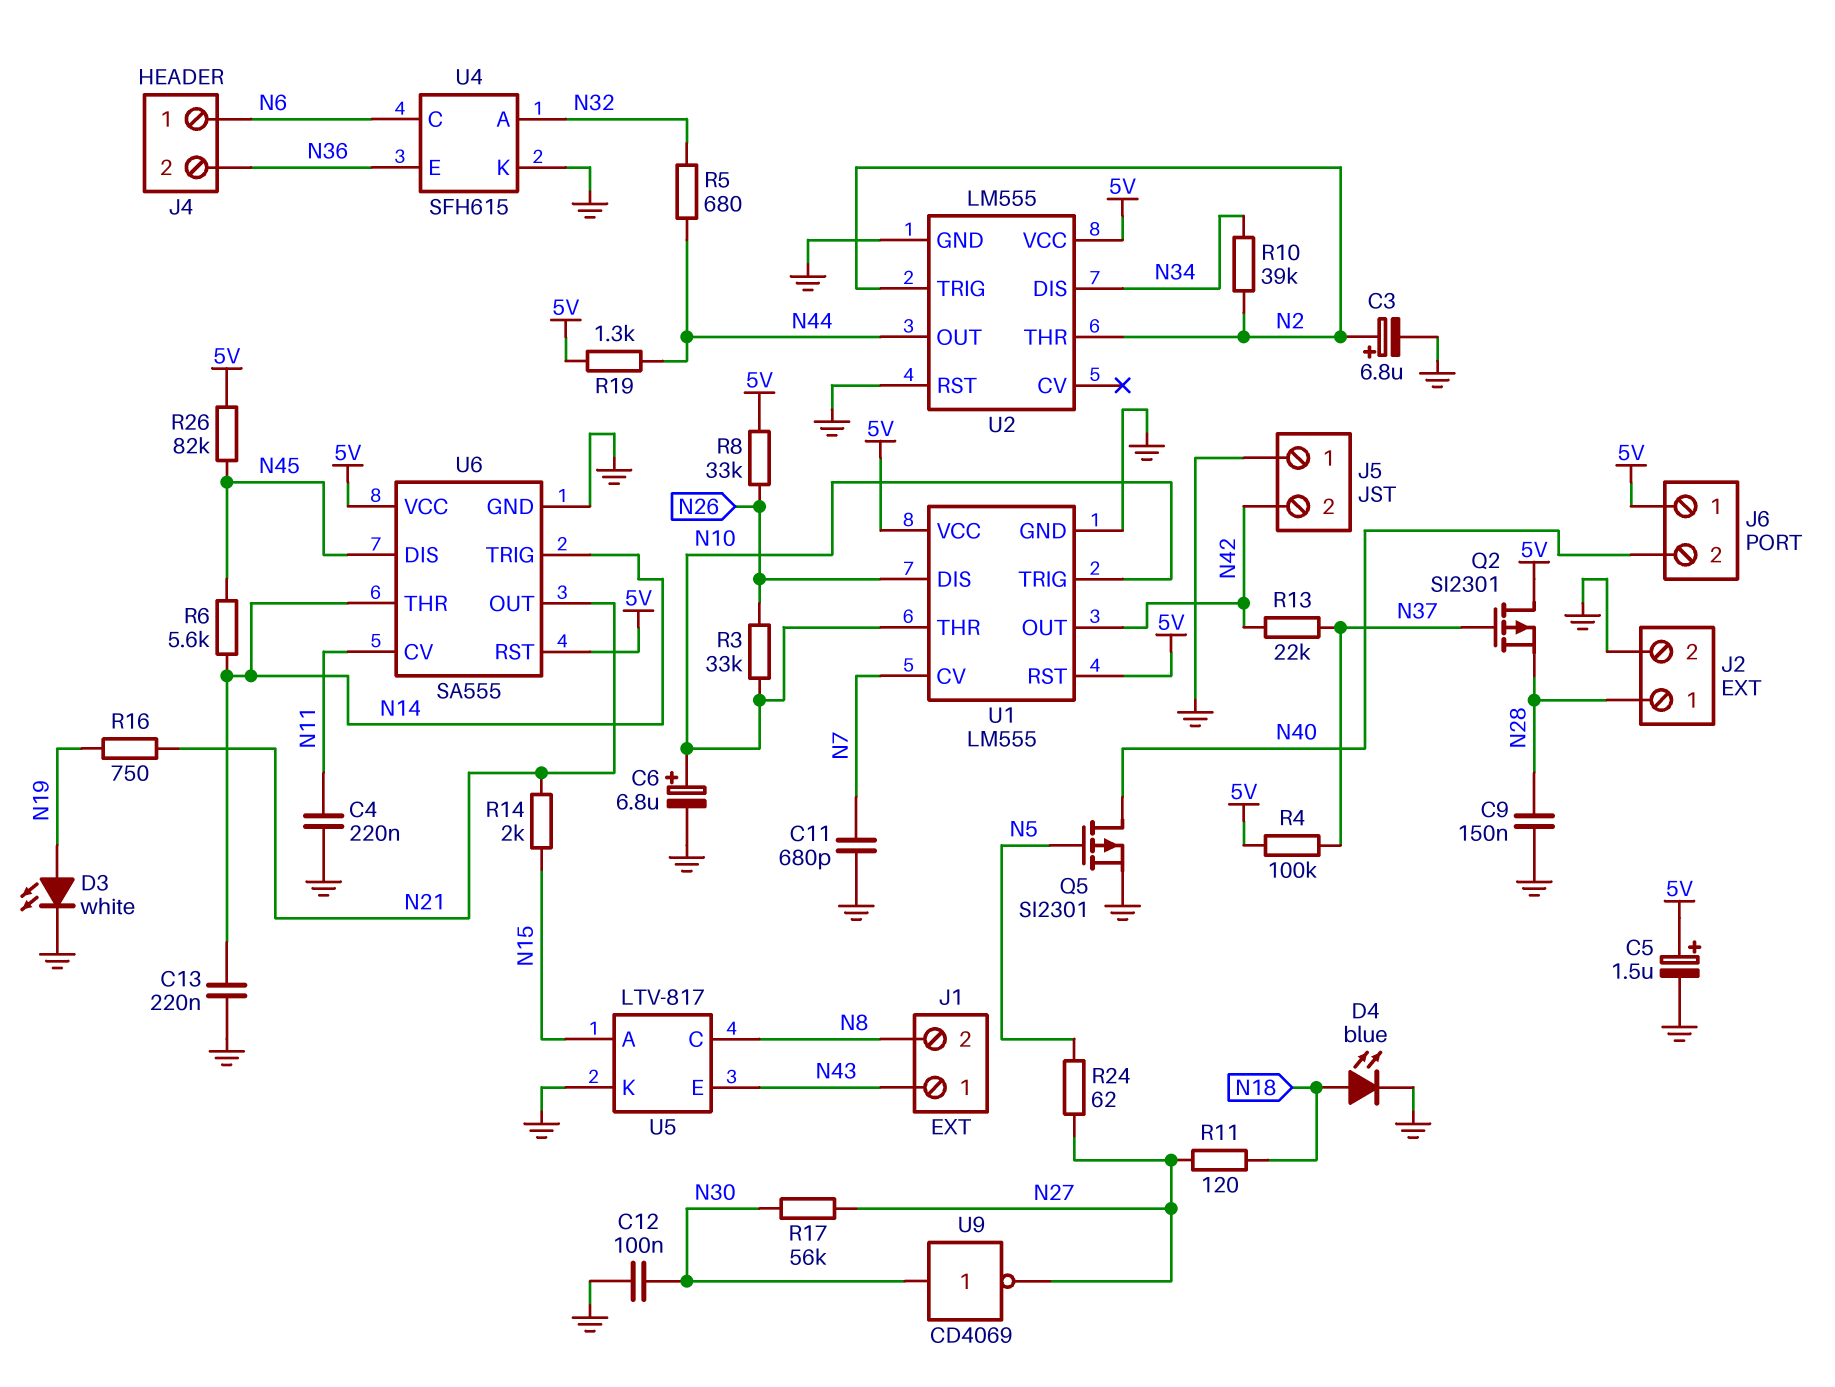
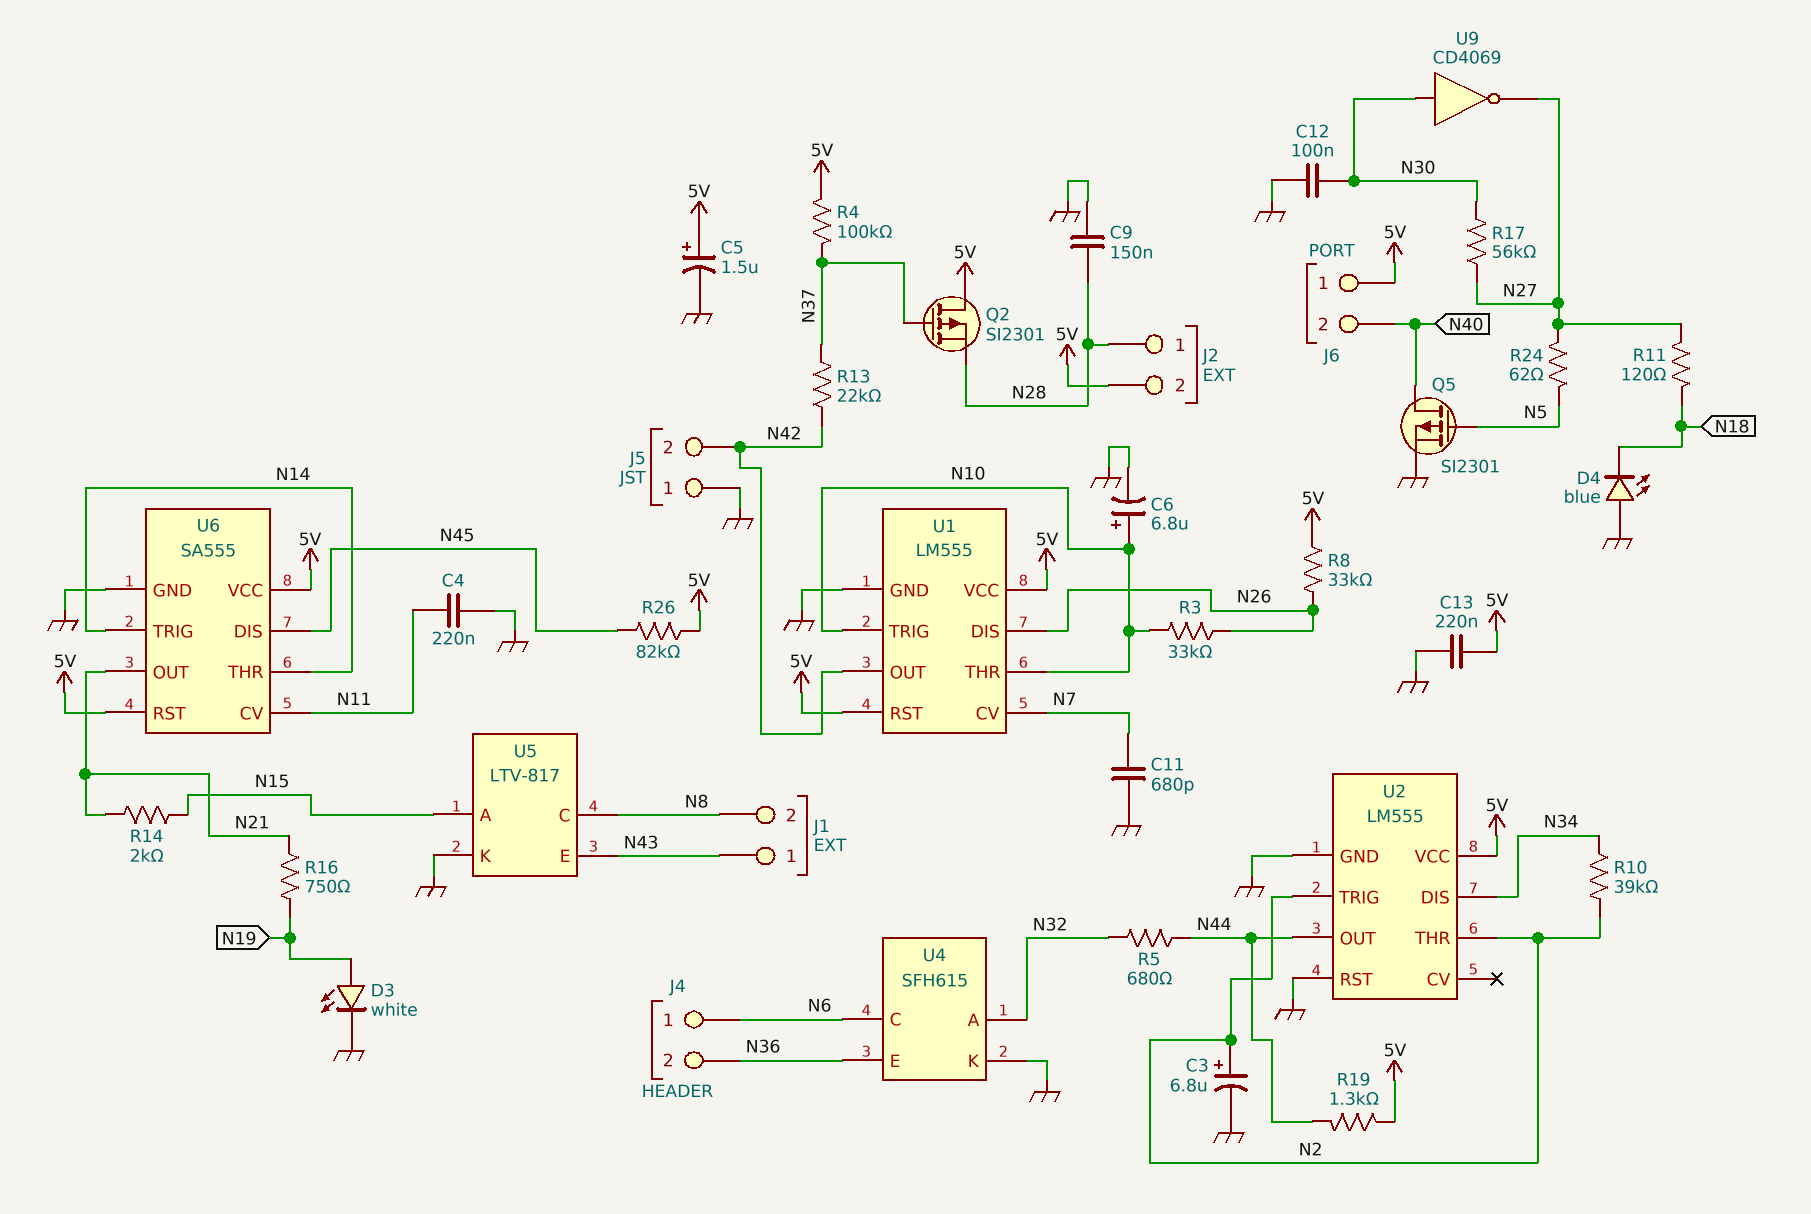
C13: 220nF (GND, N14) -> 220nF (5V, GND)
D4: LED blue (A N18, K GND) -> LED blue (A GND, K N18)
J2 pin 2: GND -> 5V
R6: 5.6k (N14, N45) -> none

